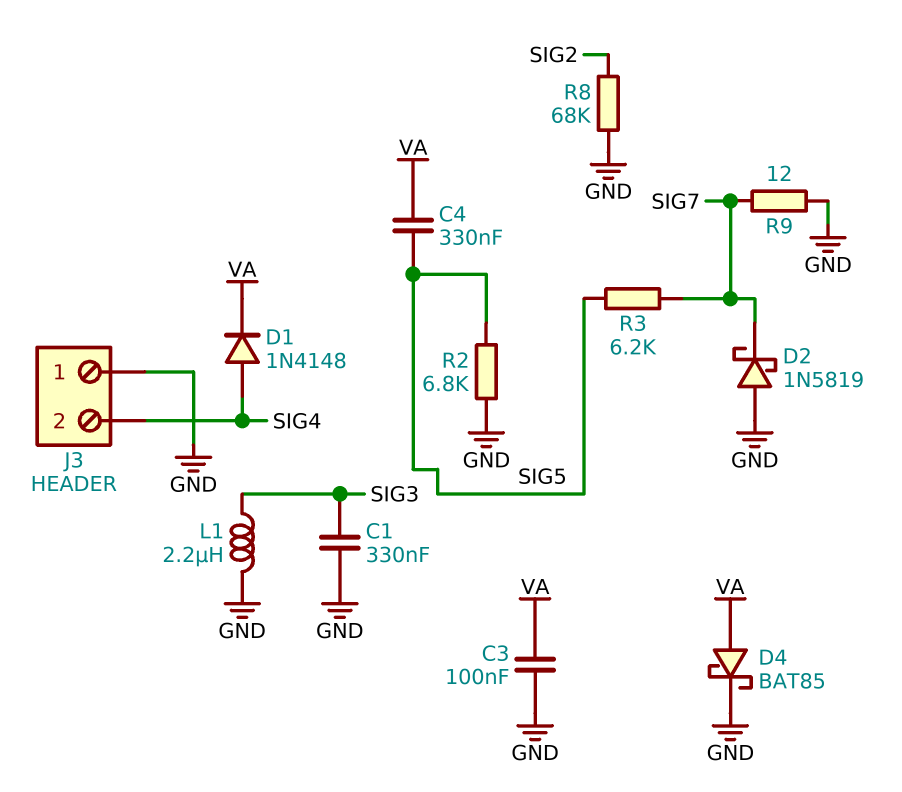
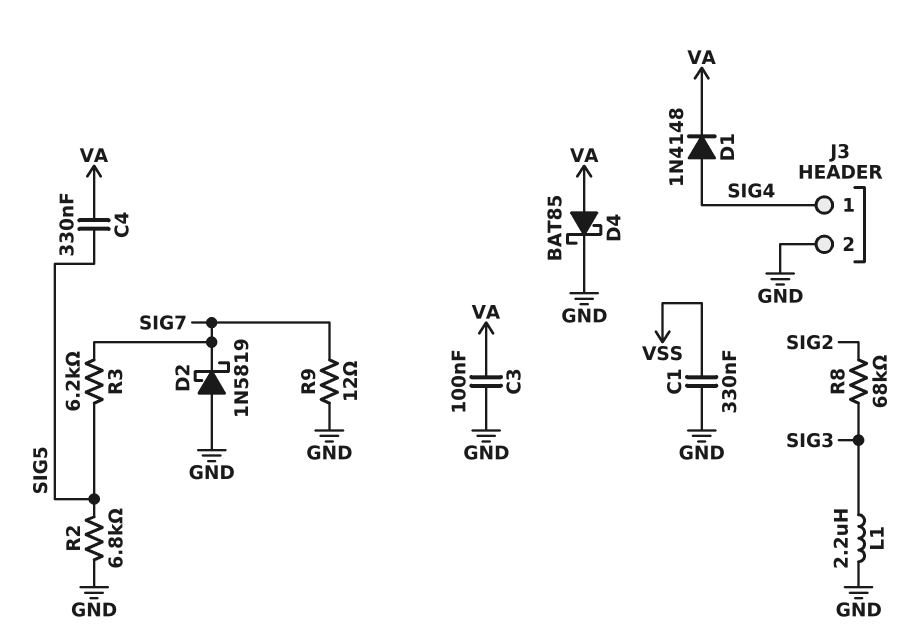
C1: 330nF (GND, SIG3) -> 330nF (GND, VSS)
J3 pin 1: GND -> SIG4
J3 pin 2: SIG4 -> GND
R8: 68k (GND, SIG2) -> 68k (SIG2, SIG3)

